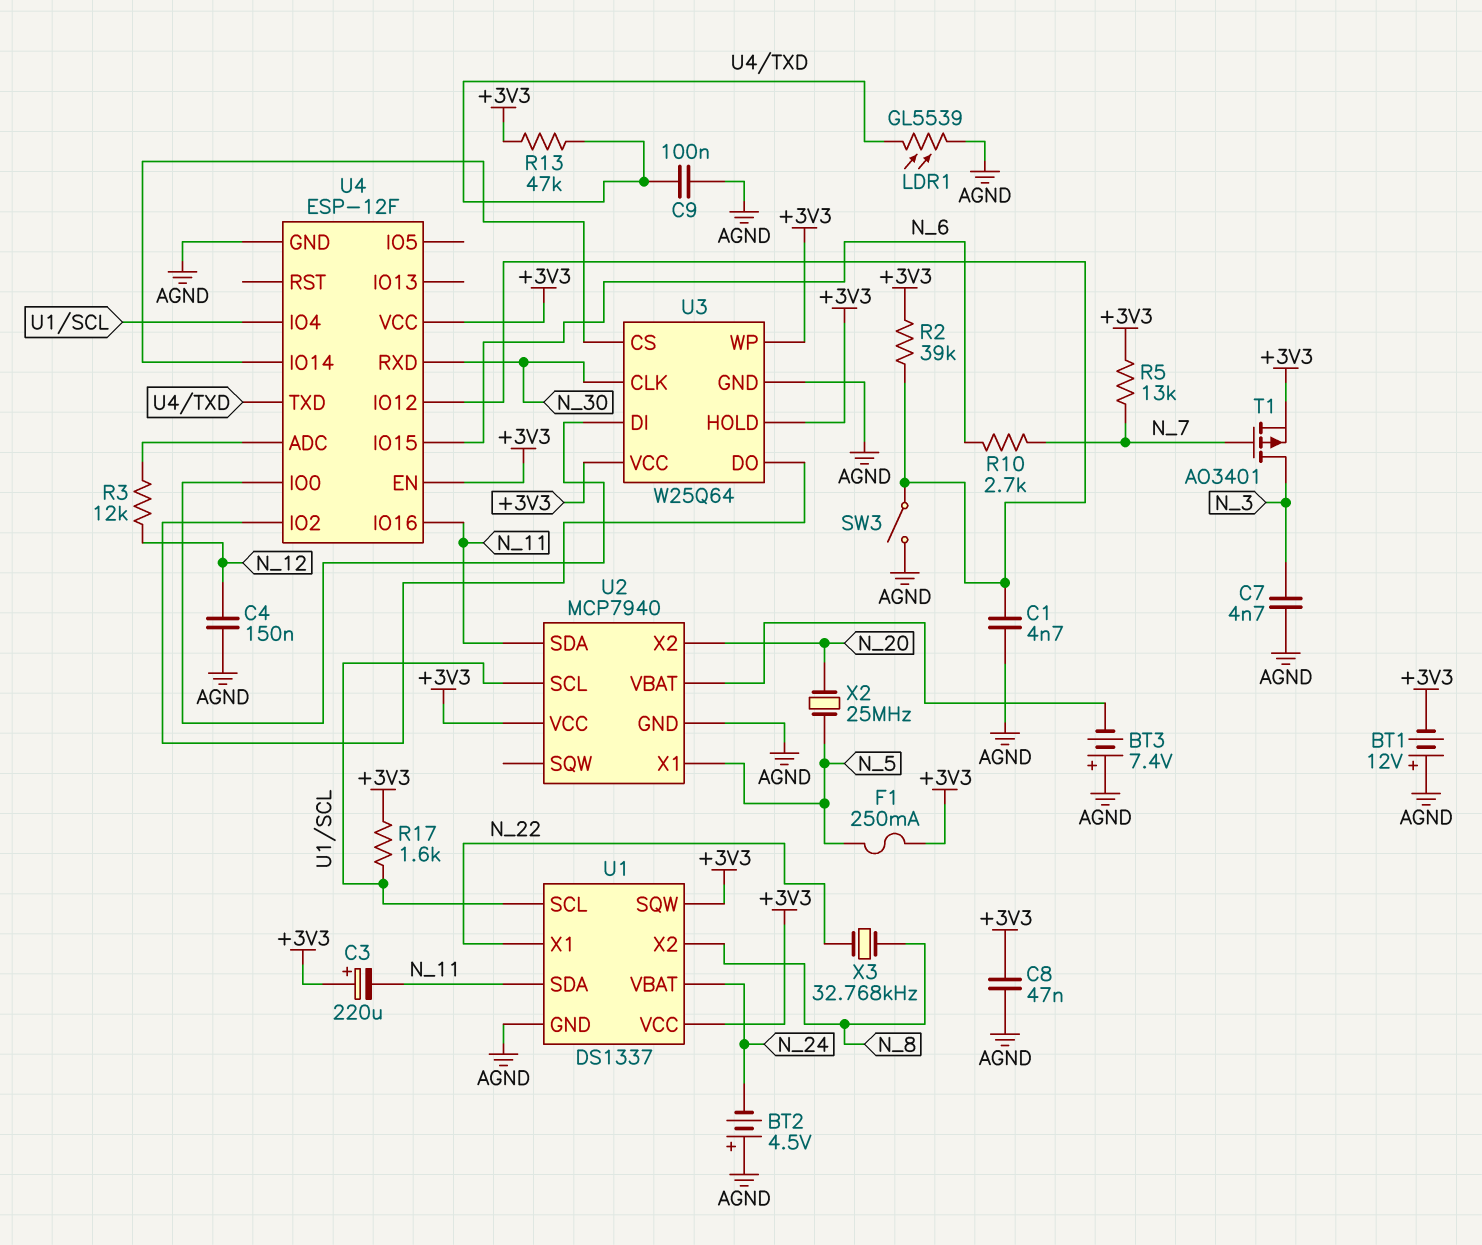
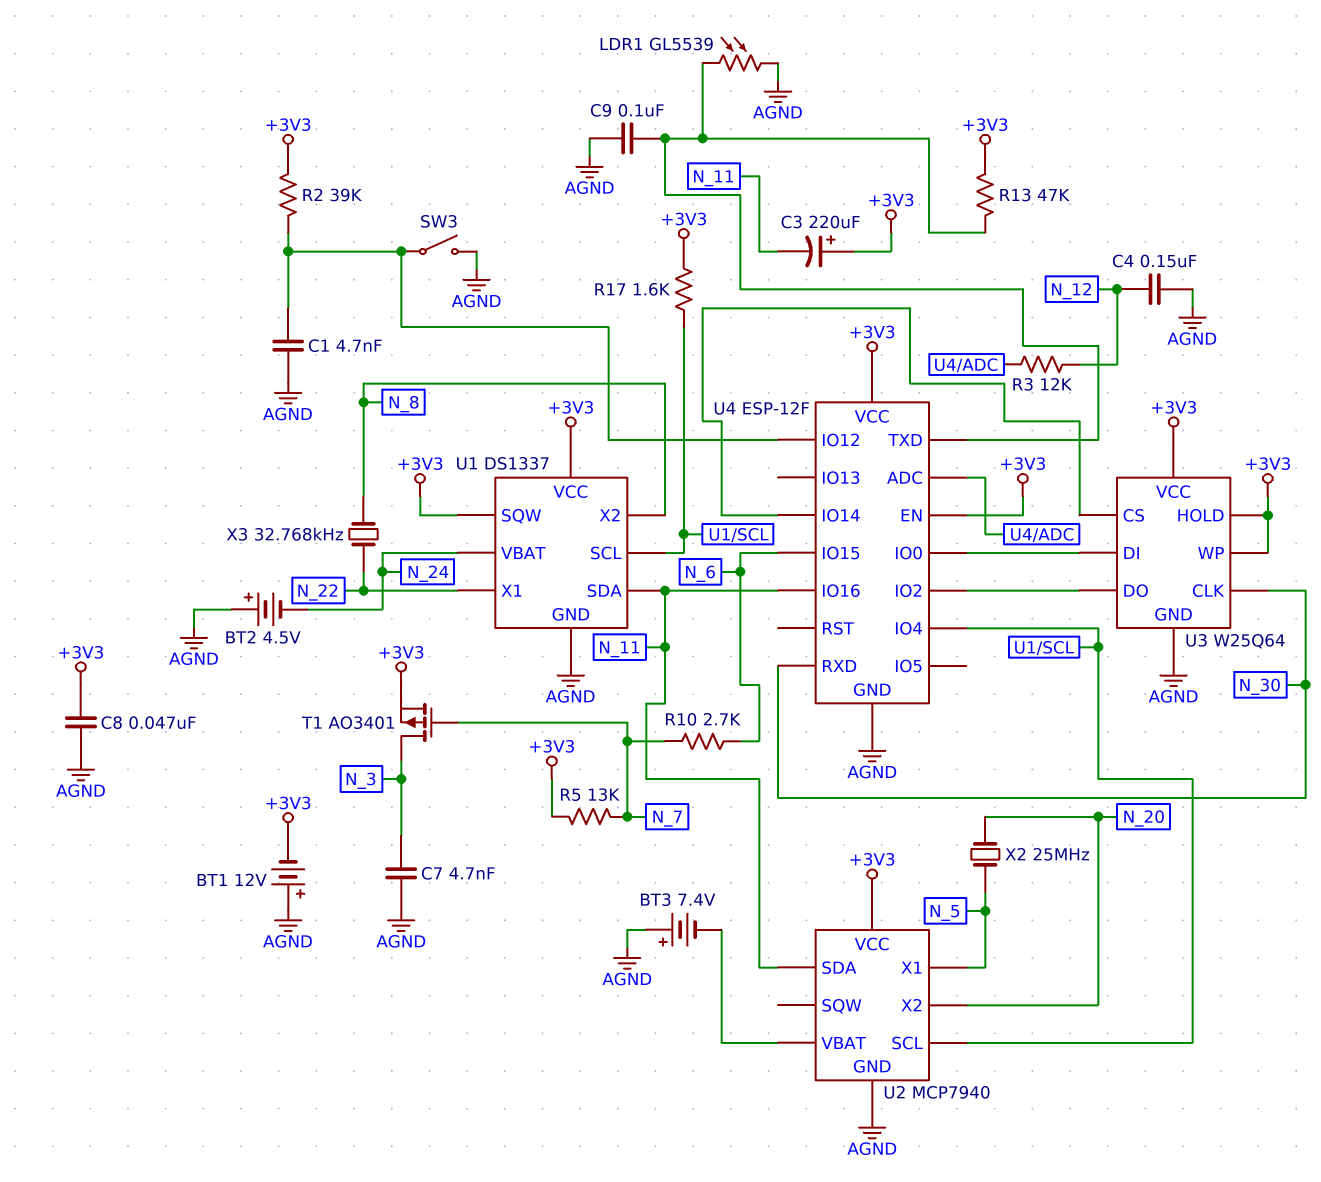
F1: 250mA (+3V3, N_5) -> none

